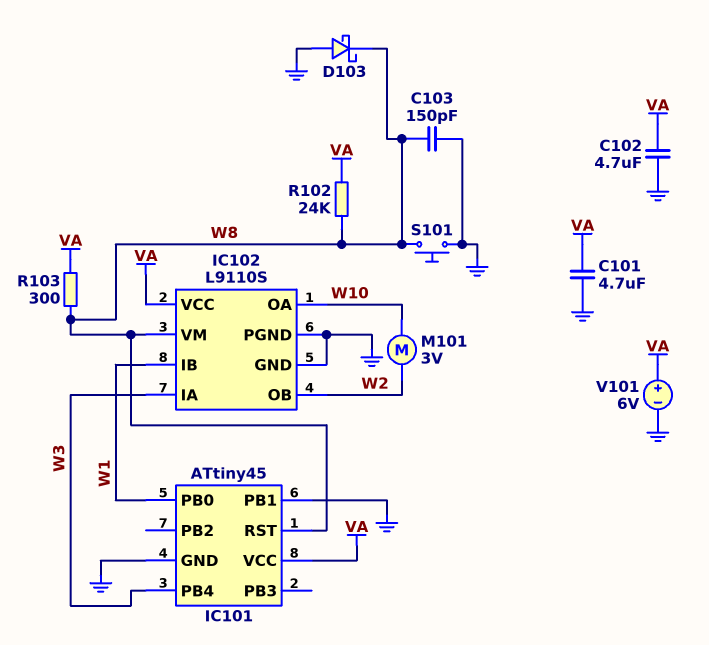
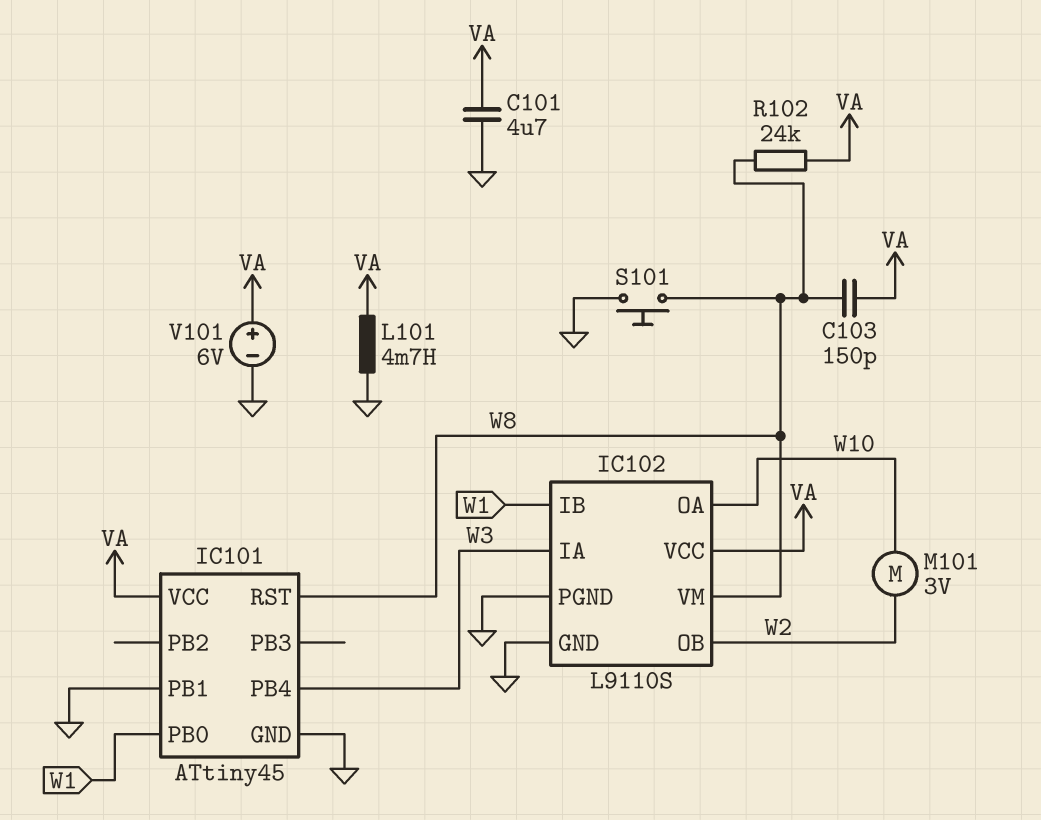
C102: 4.7uF (GND, VA) -> none
C103: 150pF (GND, W8) -> 150pF (VA, W8)
D103: schottky (A GND, K W8) -> none
L101: none -> 4.7mH (GND, VA)
R103: 300 (VA, W8) -> none

